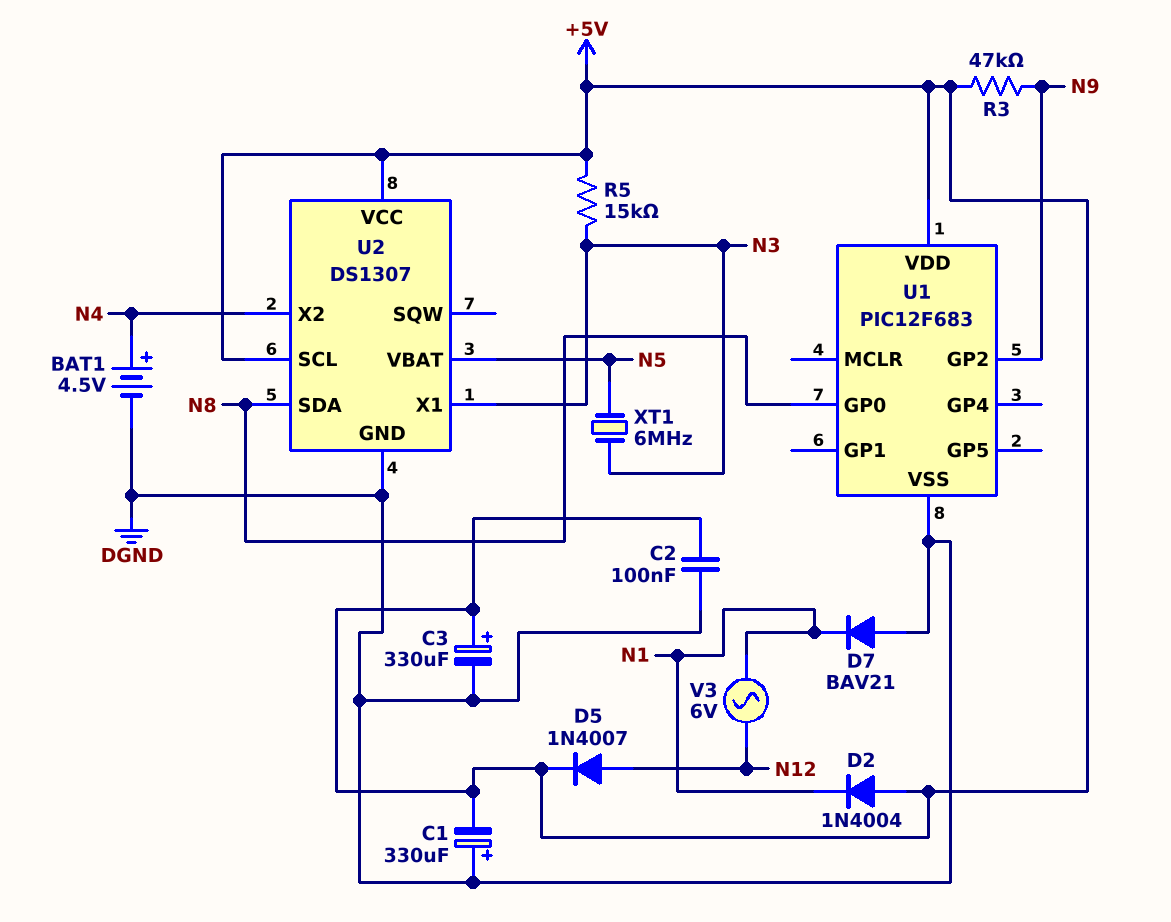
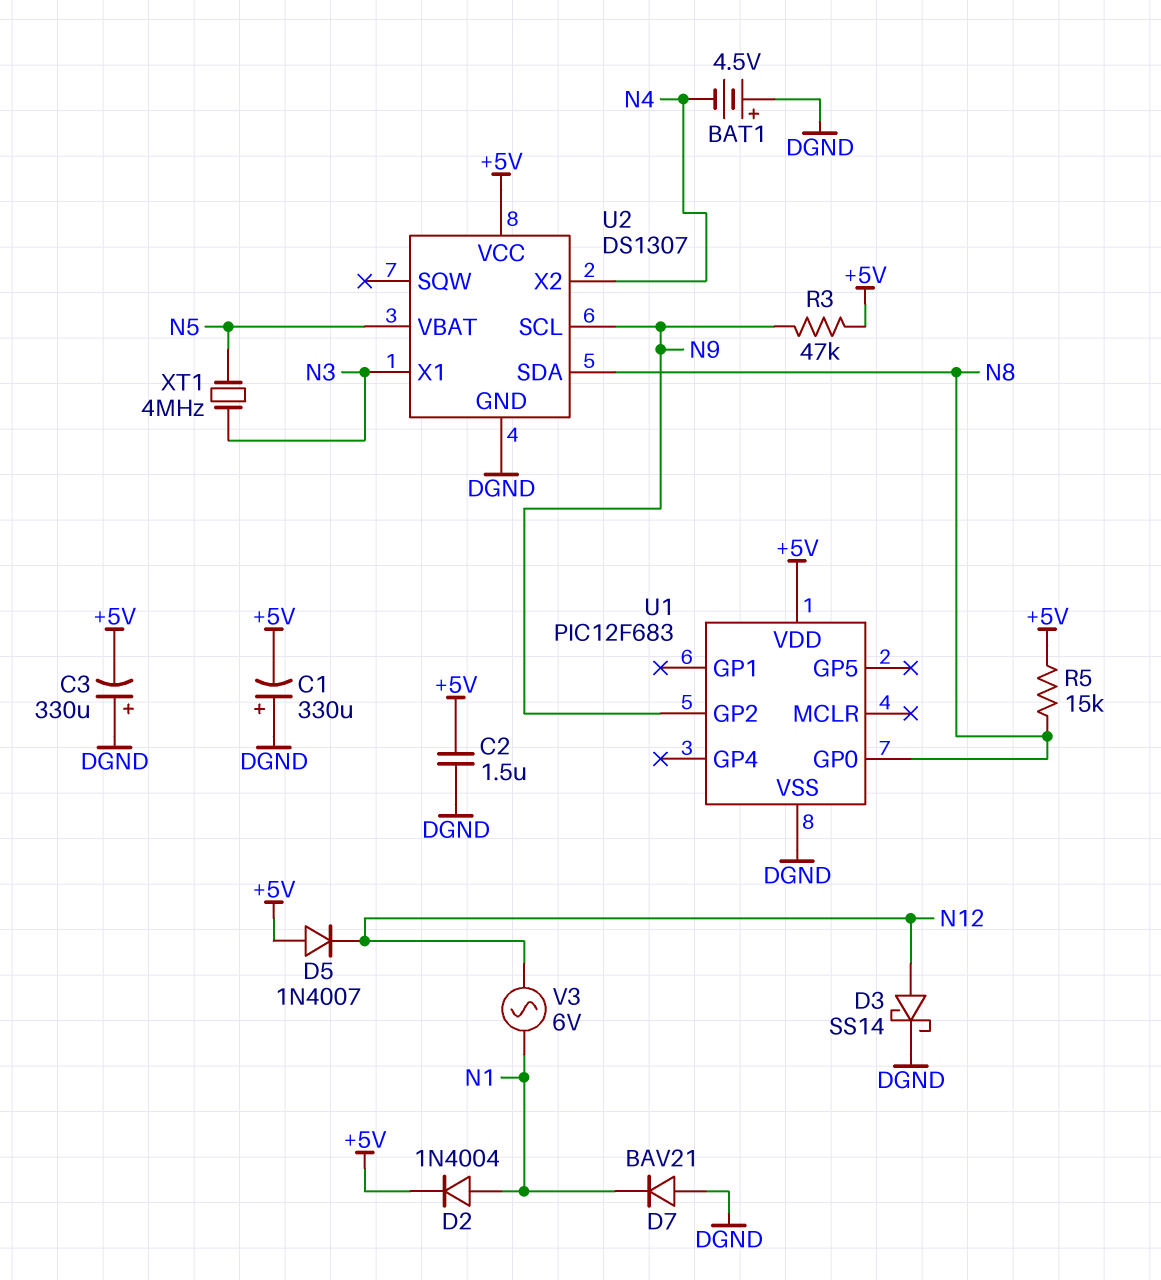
BAT1: 4.5V (plus N4, minus DGND) -> 4.5V (plus DGND, minus N4)
C2: 100nF (+5V, DGND) -> 1.5uF (+5V, DGND)
C3: 330uF (plus +5V, minus DGND) -> 330uF (plus DGND, minus +5V)
D2: diode 1N4004 (A +5V, K N1) -> diode 1N4004 (A N1, K +5V)
D3: none -> schottky SS14 (A N12, K DGND)
D5: diode 1N4007 (A N12, K +5V) -> diode 1N4007 (A +5V, K N12)
R5: 15k (+5V, N3) -> 15k (+5V, N8)
U2 pin SCL: +5V -> N9
XT1: 6MHz (N3, N5) -> 4MHz (N3, N5)

